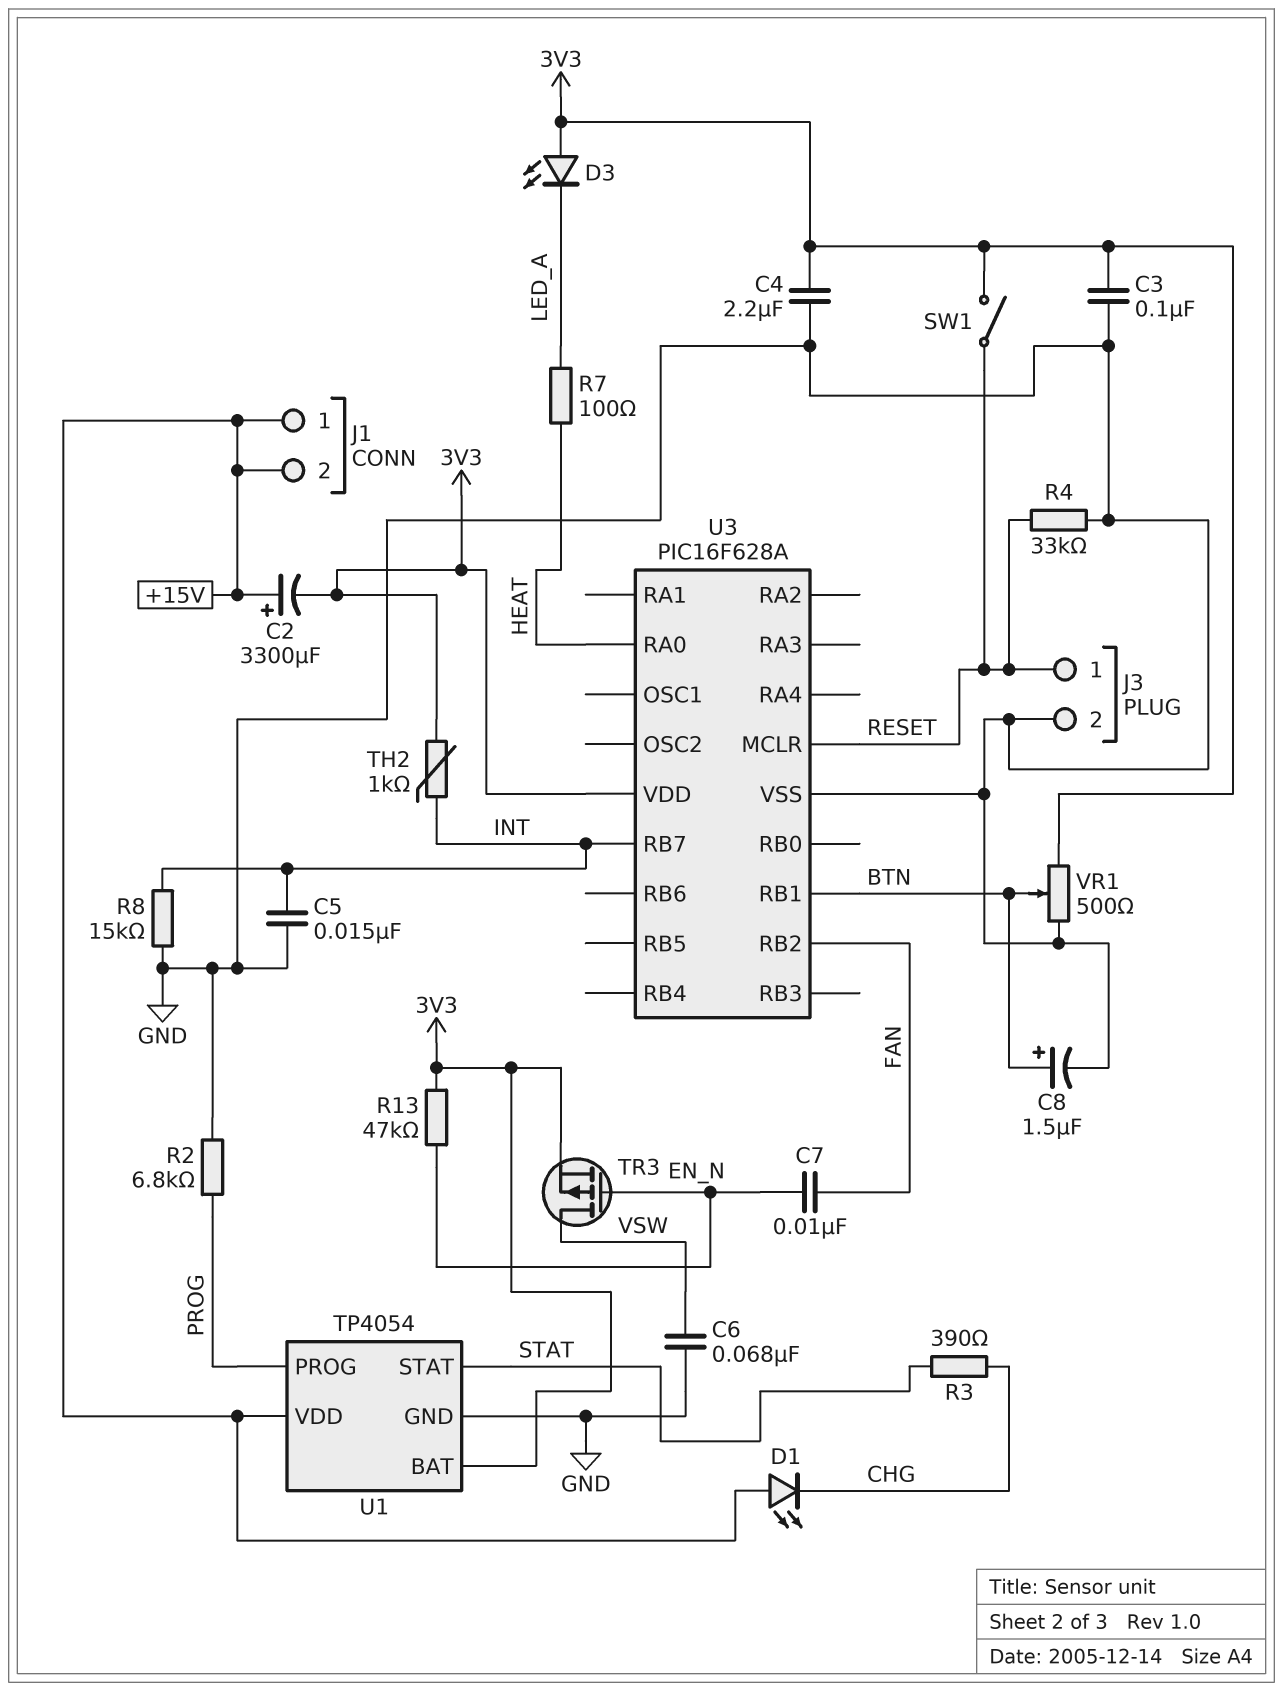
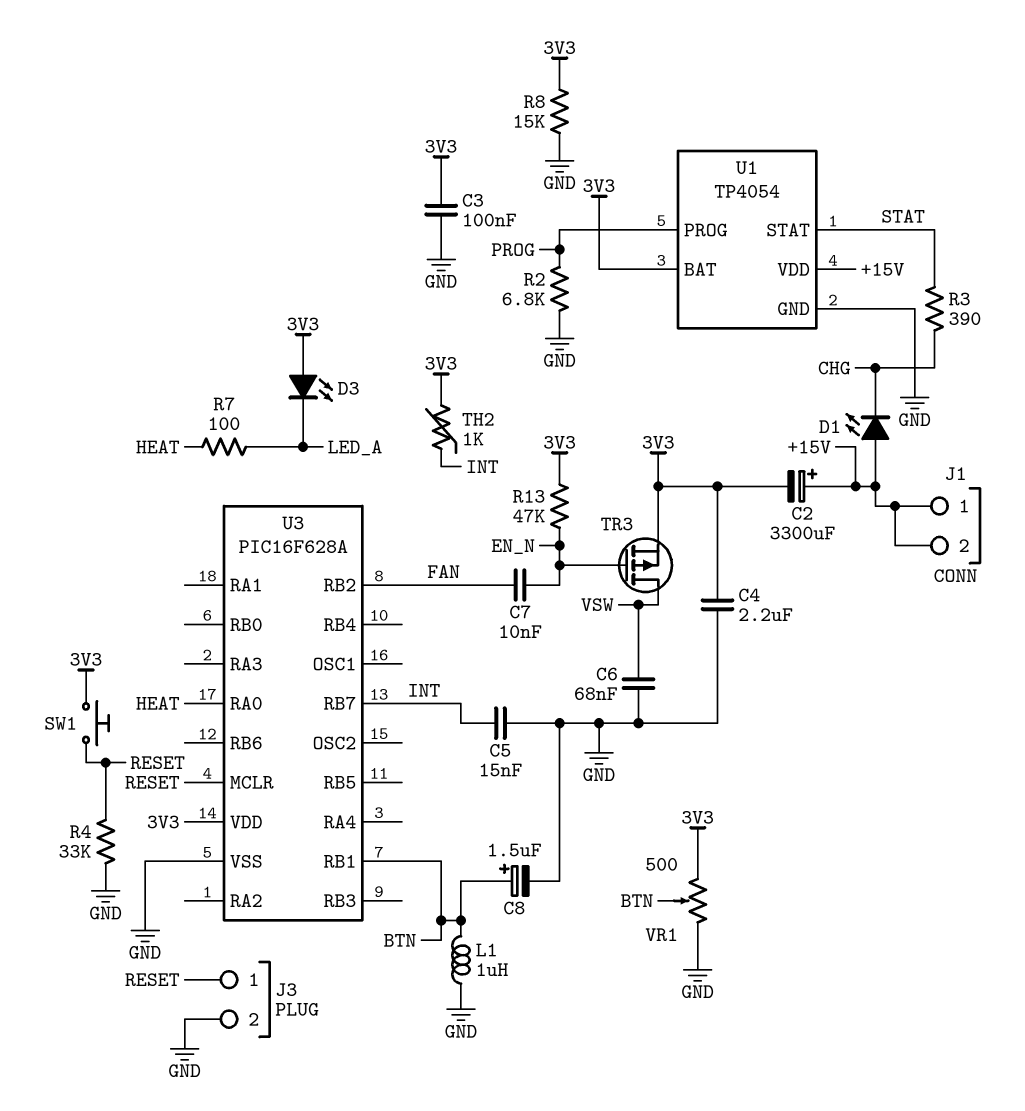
L1: none -> 1uH (BTN, GND)
R8: 15k (GND, INT) -> 15k (3V3, GND)
SW1: switch (3V3, RESET) -> button (3V3, RESET)

